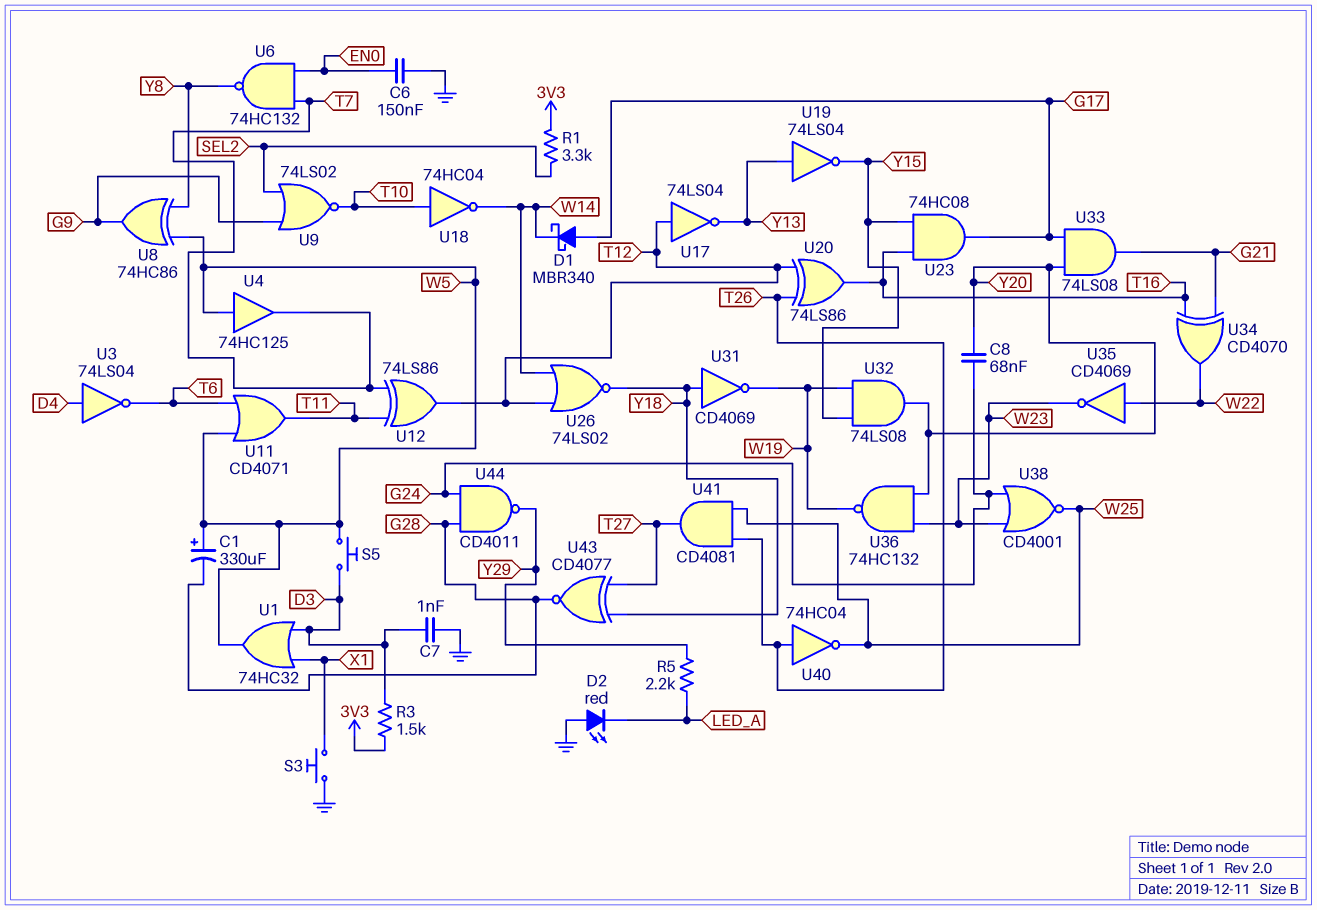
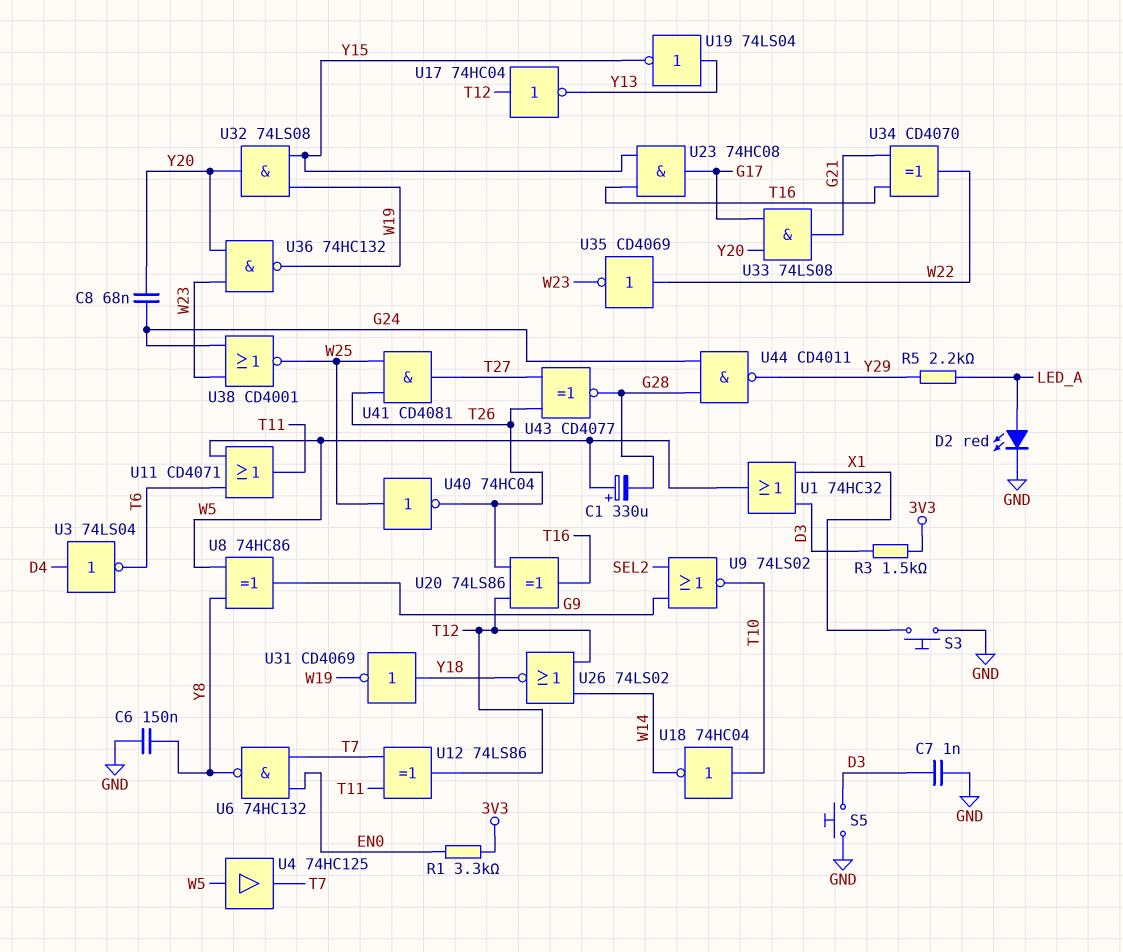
C6: 150nF (EN0, GND) -> 150nF (GND, Y8)
D1: schottky MBR340 (A G17, K W14) -> none
D2: LED red (A GND, K LED_A) -> LED red (A LED_A, K GND)
R1: 3.3k (3V3, SEL2) -> 3.3k (3V3, EN0)
S5: button (D3, W5) -> button (D3, GND)
U17: NOT 74LS04 (in T12, out Y13) -> NOT 74HC04 (in T12, out Y13)
U40: NOT 74HC04 (in T26, out W25) -> NOT 74HC04 (in W25, out T26)
U43: XNOR CD4077 (in T27, in Y18, out G28) -> XNOR CD4077 (in T26, in T27, out G28)

